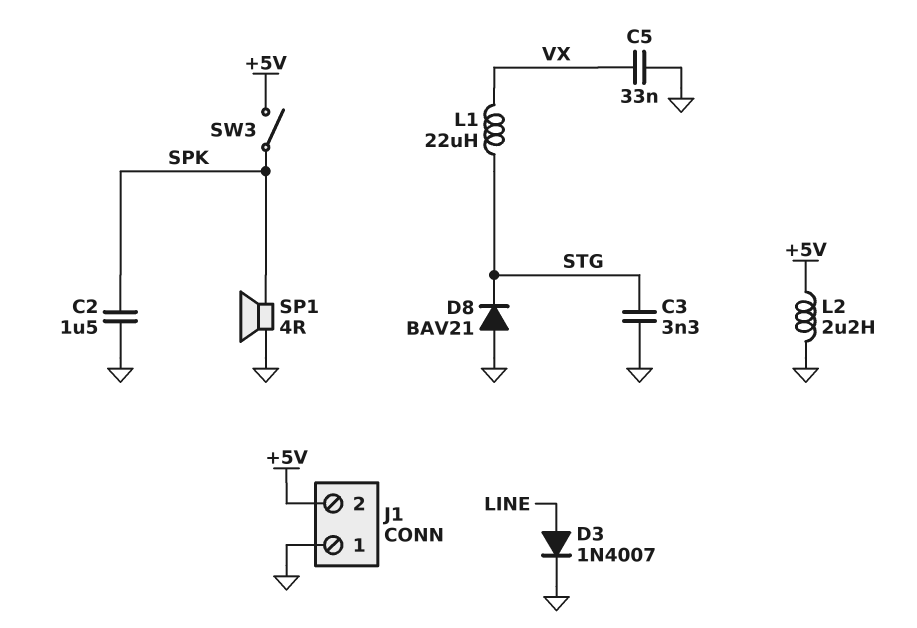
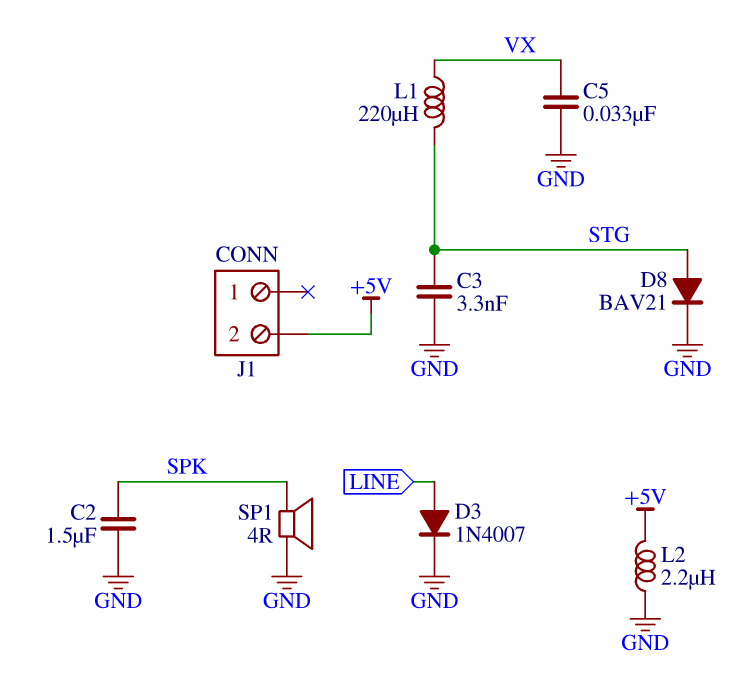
D8: diode BAV21 (A GND, K STG) -> diode BAV21 (A STG, K GND)
J1 pin 1: GND -> none
L1: 22uH (STG, VX) -> 220uH (STG, VX)
SW3: switch (+5V, SPK) -> none

